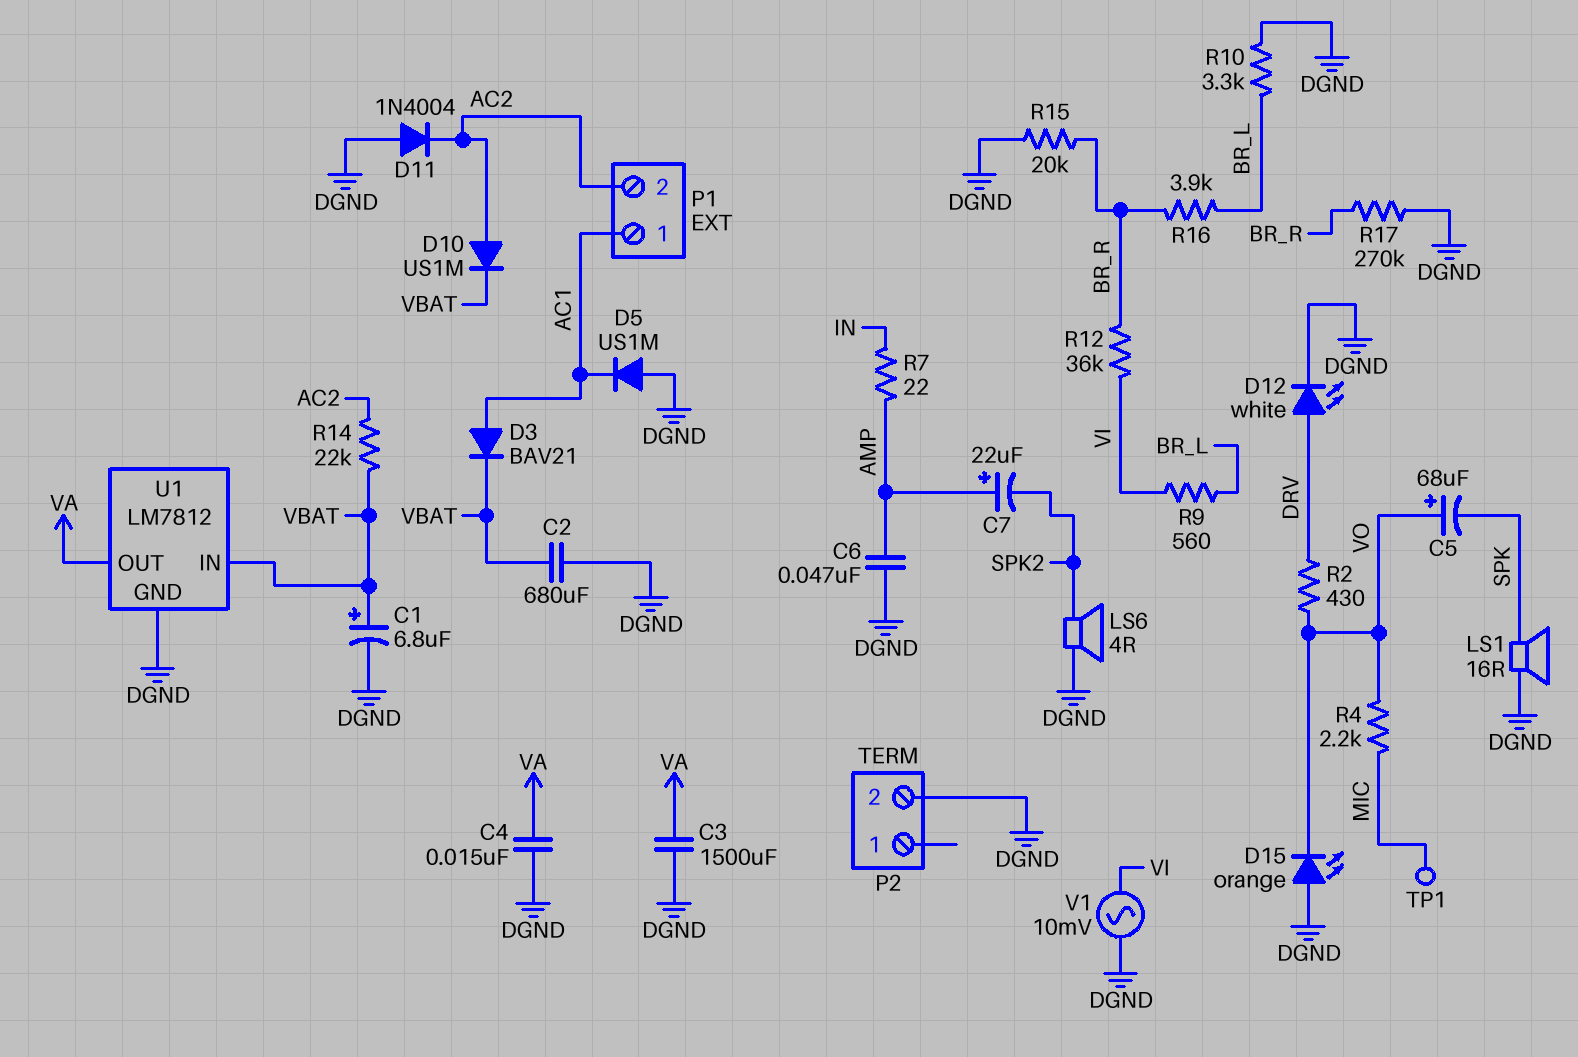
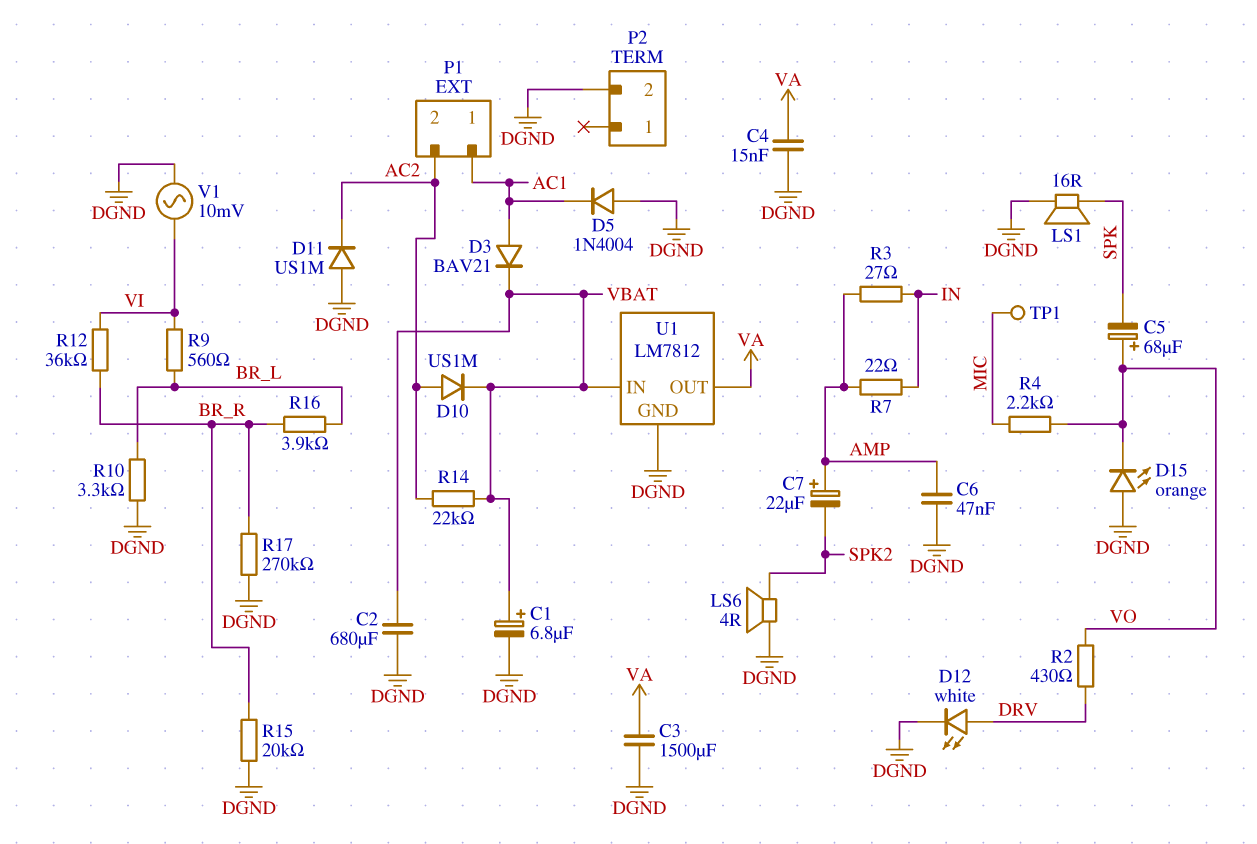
D5: diode US1M (A DGND, K AC1) -> diode 1N4004 (A DGND, K AC1)
D11: diode 1N4004 (A DGND, K AC2) -> diode US1M (A DGND, K AC2)
R3: none -> 27 (AMP, IN)

